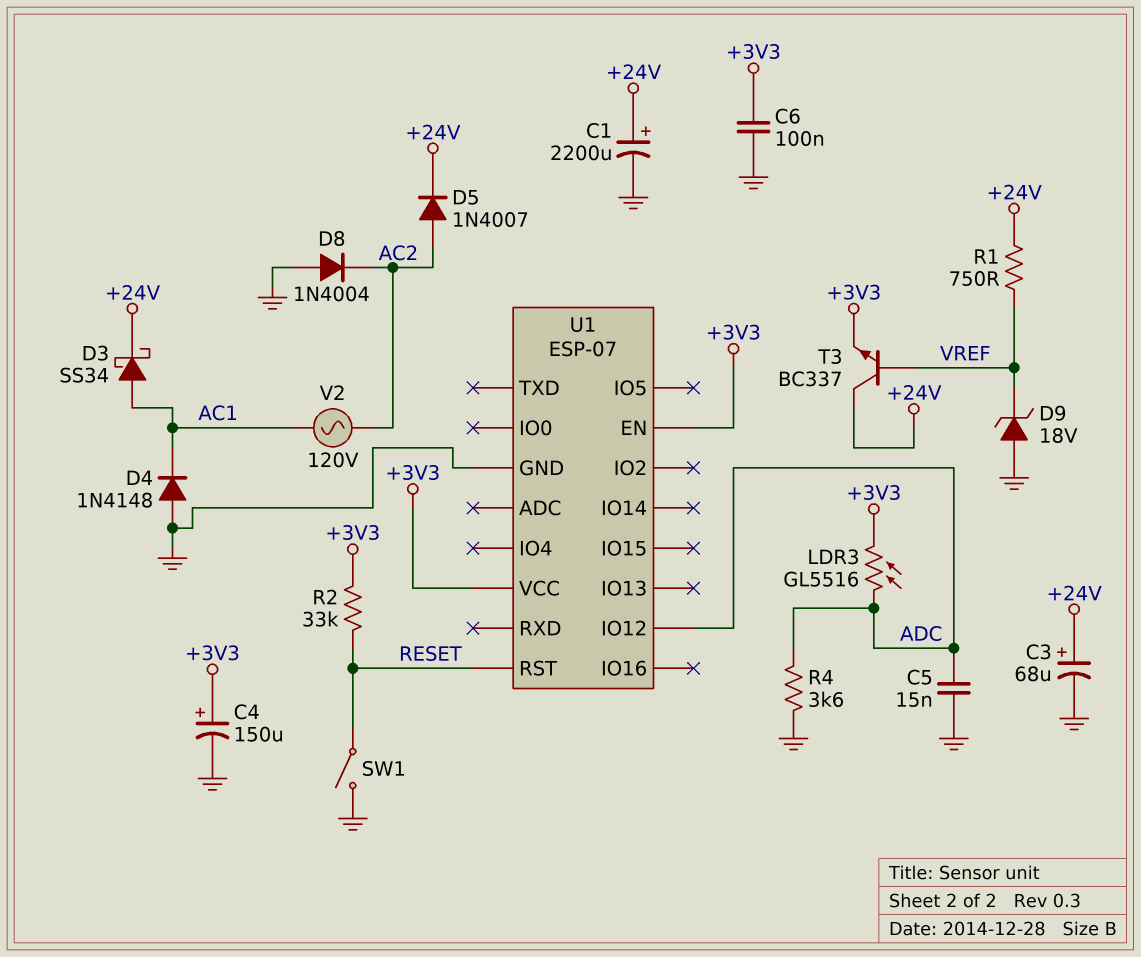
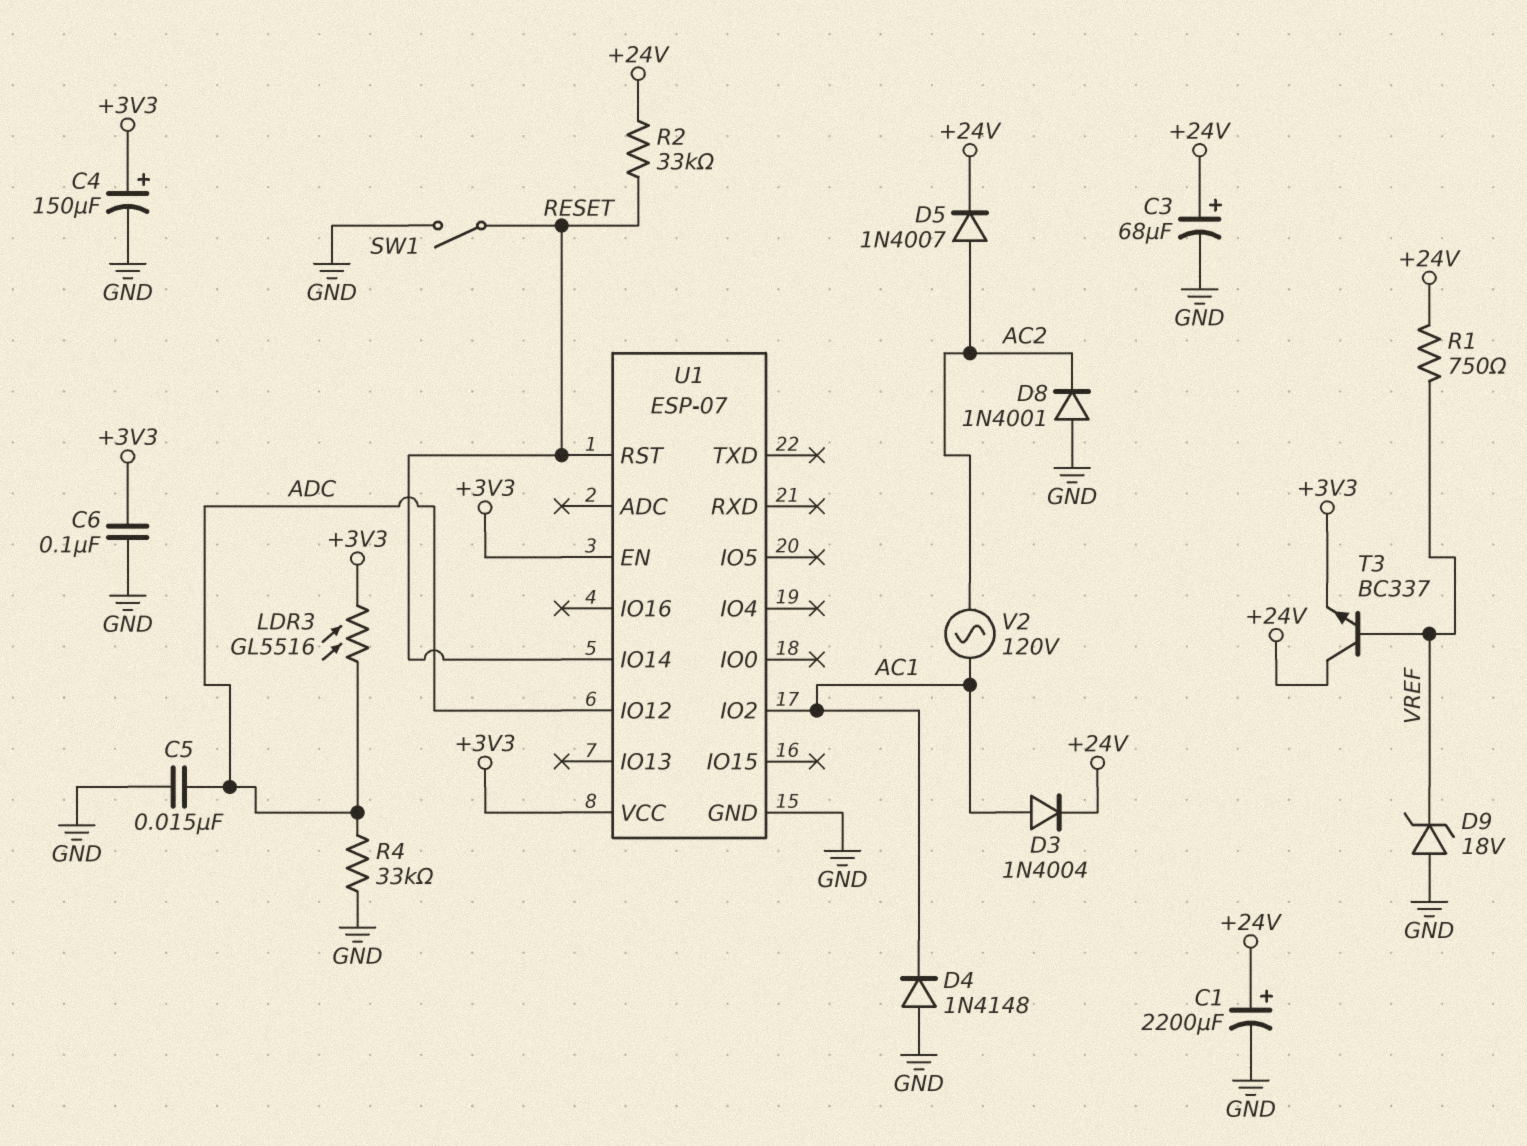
D3: schottky SS34 (A AC1, K +24V) -> diode 1N4004 (A AC1, K +24V)
D8: diode 1N4004 (A GND, K AC2) -> diode 1N4001 (A GND, K AC2)
R2: 33k (+3V3, RESET) -> 33k (+24V, RESET)
R4: 3.6k (ADC, GND) -> 33k (ADC, GND)
U1 pin IO2: none -> AC1
U1 pin IO14: none -> RESET

